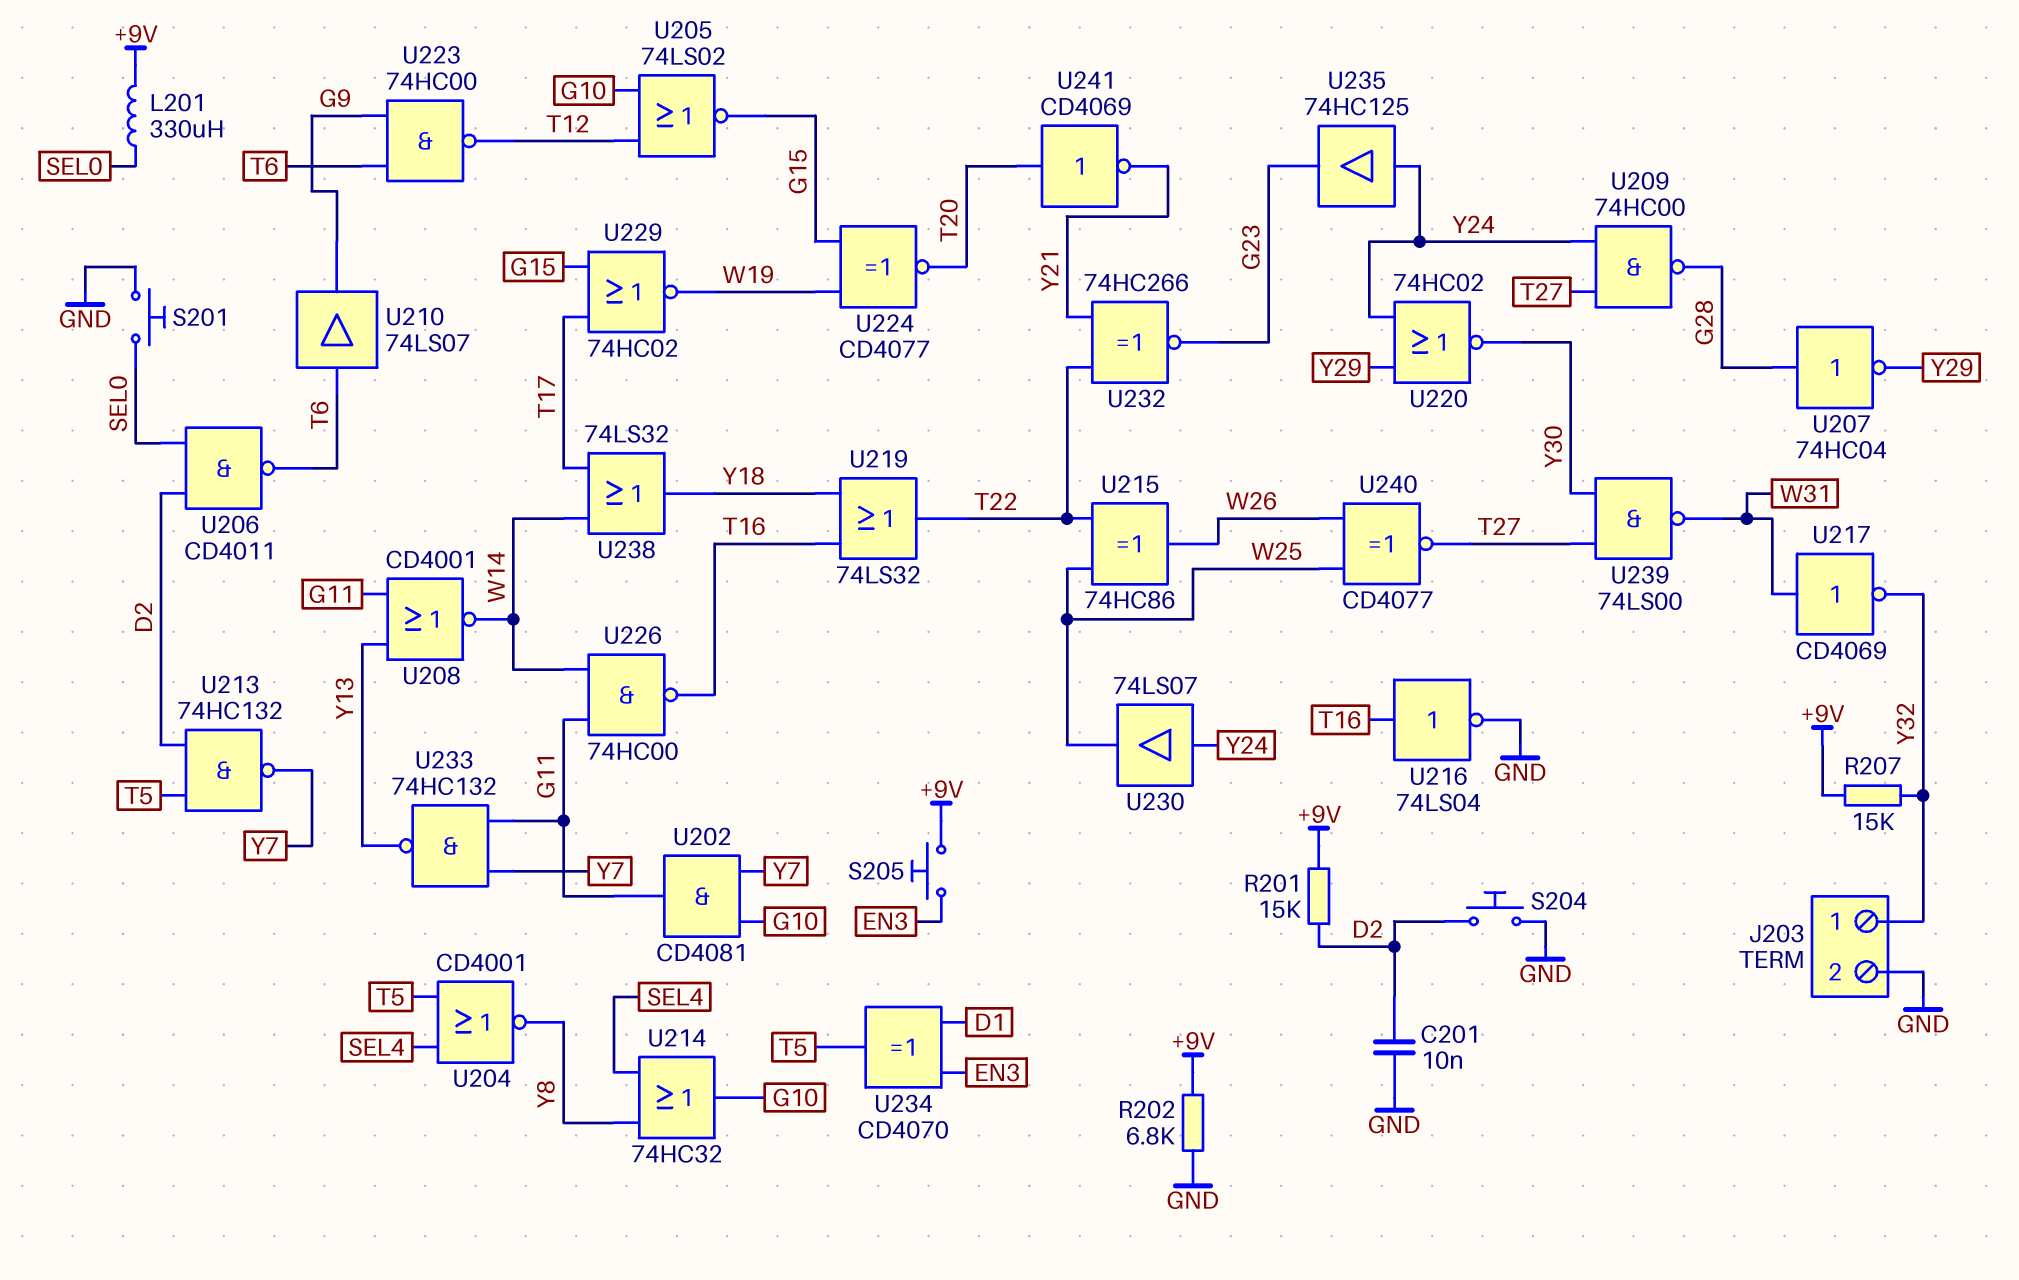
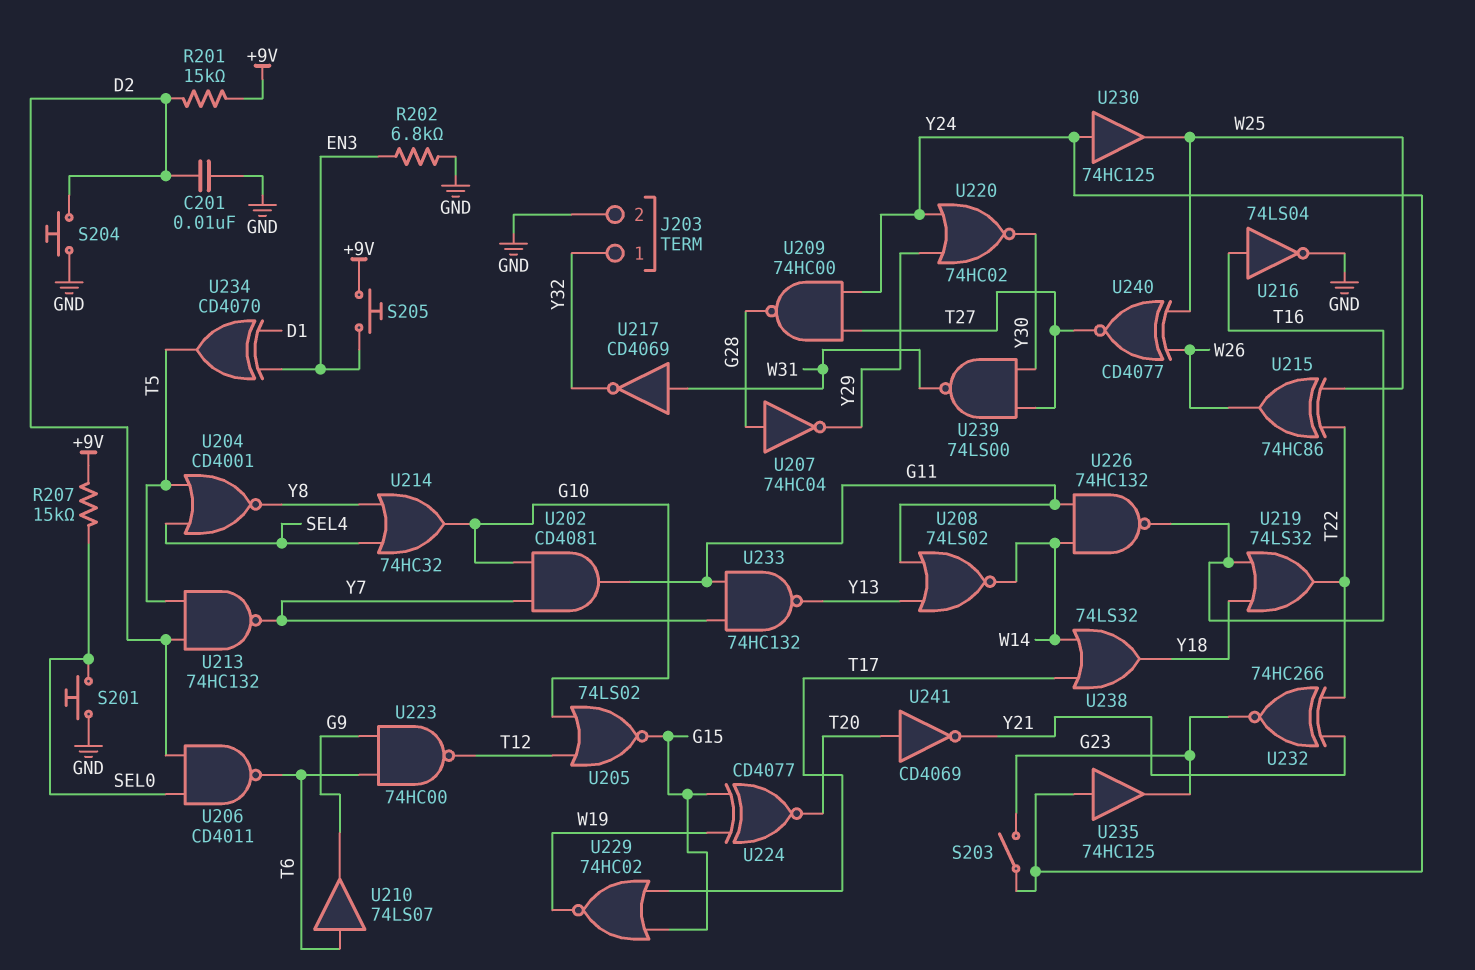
L201: 330uH (+9V, SEL0) -> none
R202: 6.8k (+9V, GND) -> 6.8k (EN3, GND)
R207: 15k (+9V, Y32) -> 15k (+9V, SEL0)
S203: none -> switch (G23, Y24)
U208: NOR CD4001 (in G11, in Y13, out W14) -> NOR 74LS02 (in G11, in Y13, out W14)
U226: NAND 74HC00 (in G11, in W14, out T16) -> NAND 74HC132 (in G11, in W14, out T16)
U230: buffer 74LS07 (in Y24, out W25) -> buffer 74HC125 (in Y24, out W25)

